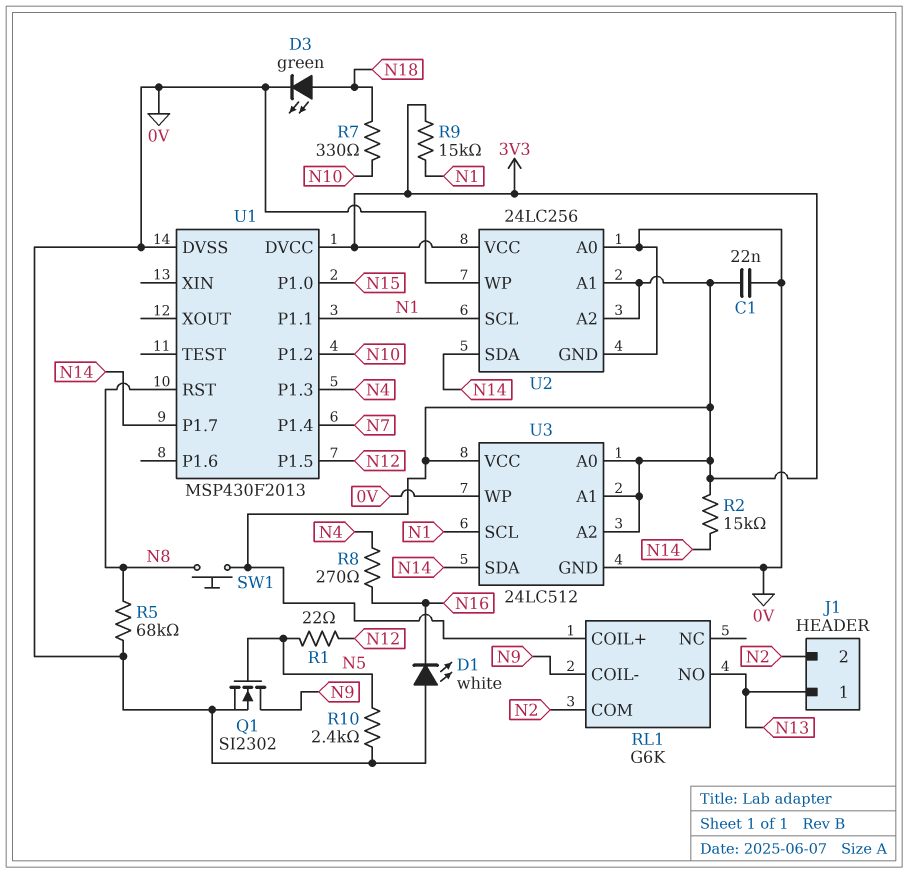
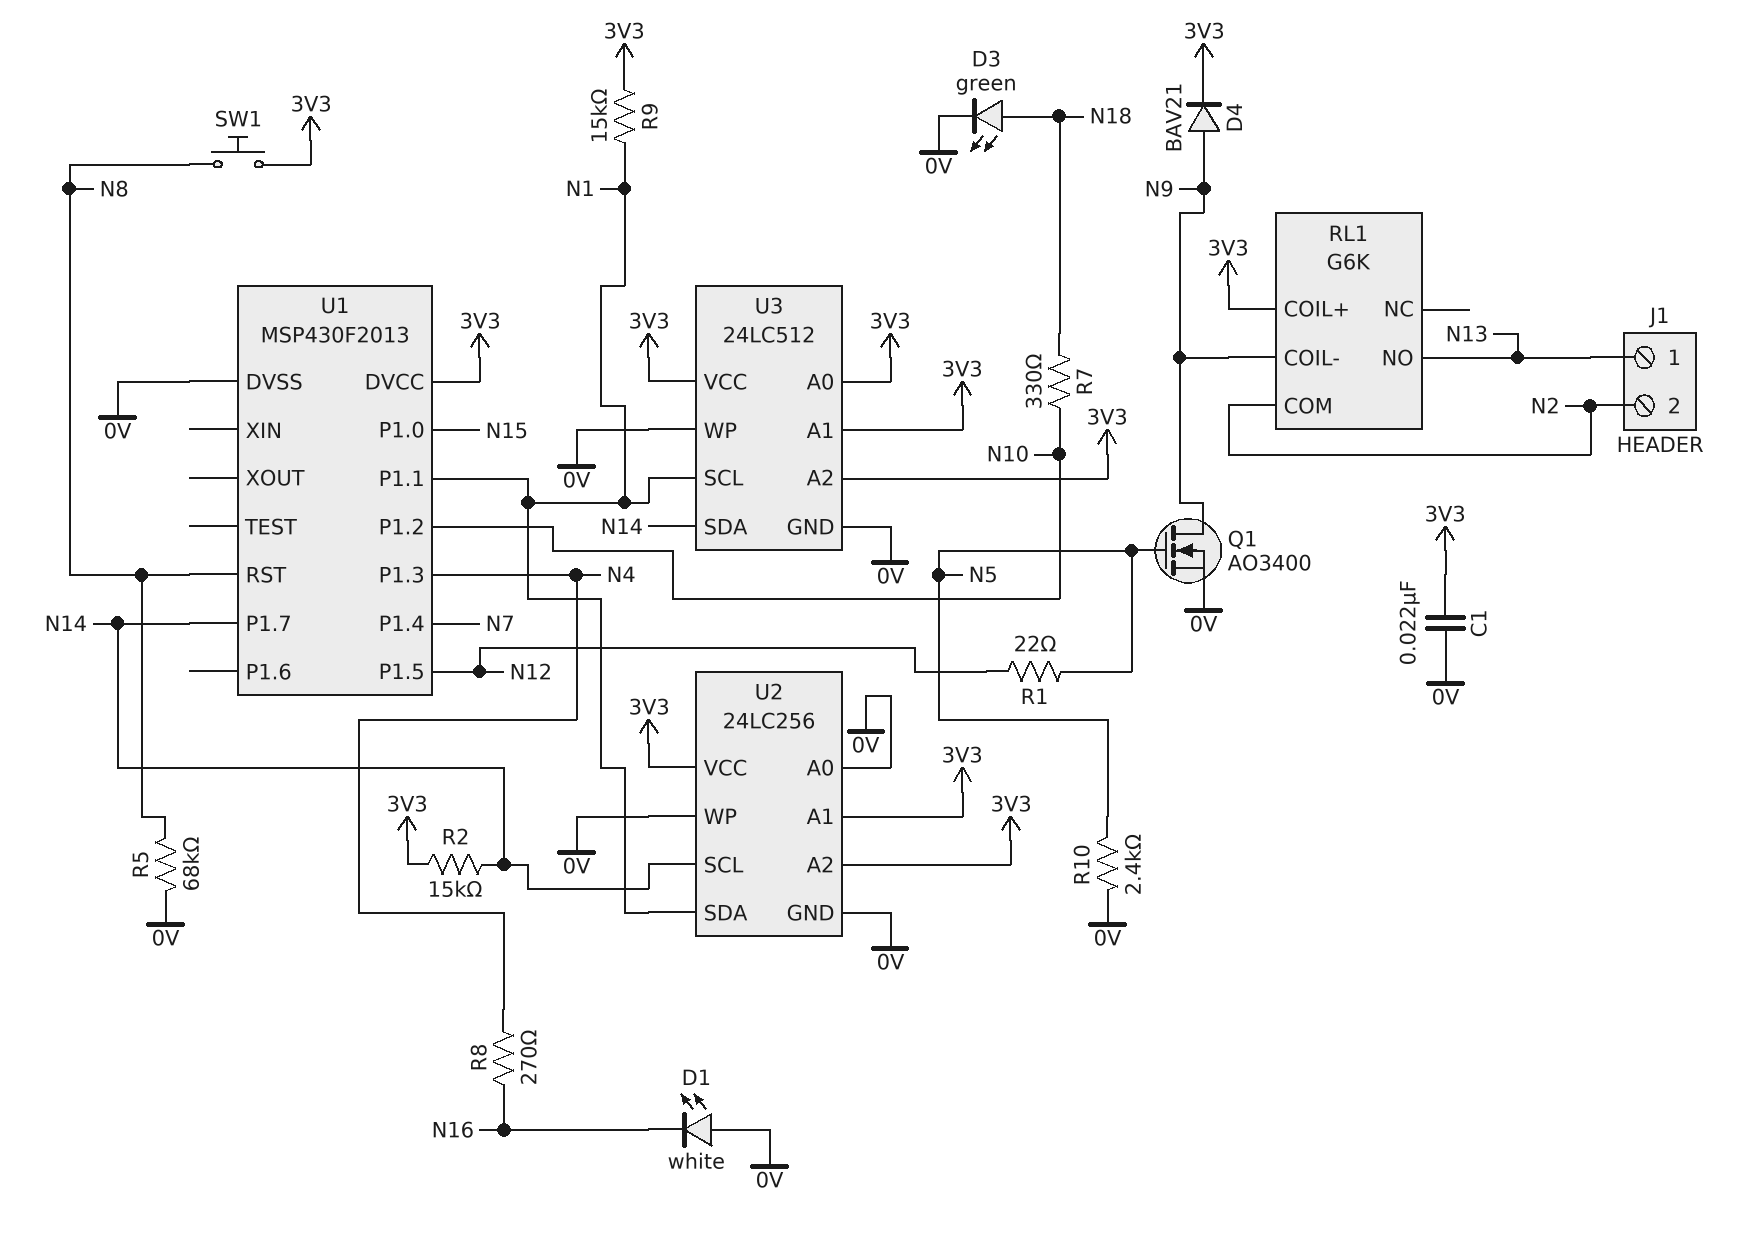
D4: none -> diode BAV21 (A N9, K 3V3)
Q1: NMOS SI2302 (G N5, D N9, S 0V) -> NMOS AO3400 (G N5, D N9, S 0V)
U2 pin SCL: N1 -> N14
U2 pin SDA: N14 -> N1

